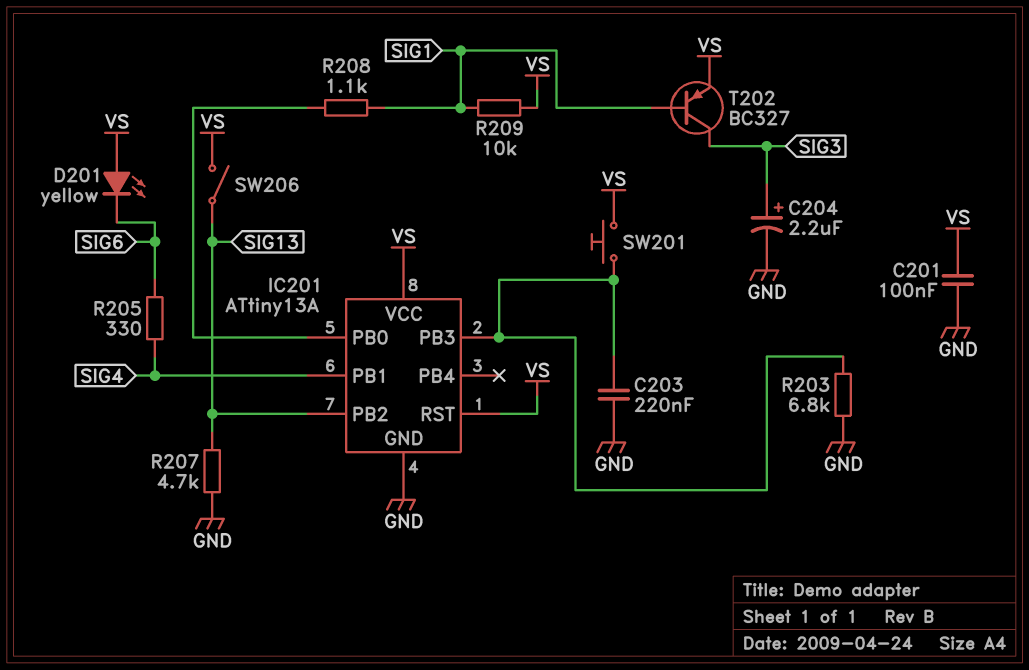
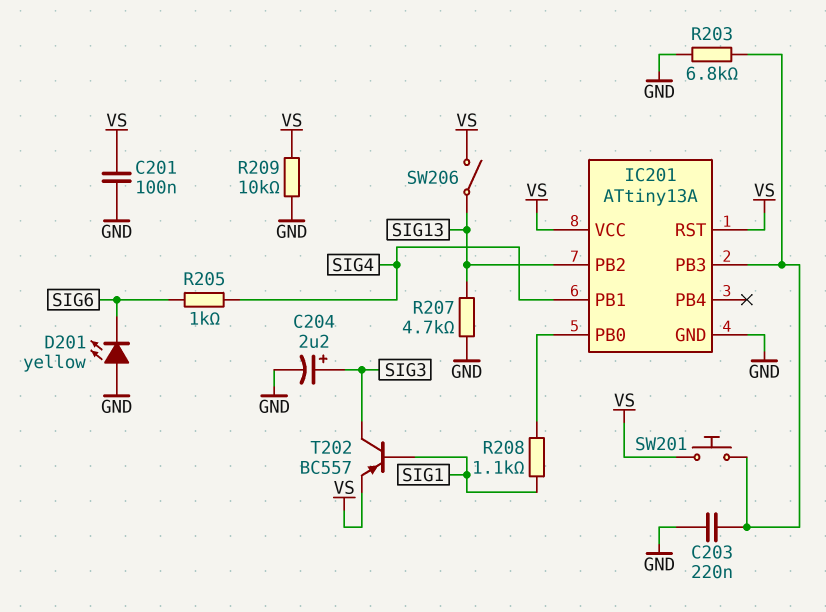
D201: LED yellow (A VS, K SIG6) -> LED yellow (A GND, K SIG6)
R205: 330 (SIG4, SIG6) -> 1k (SIG4, SIG6)
R209: 10k (SIG1, VS) -> 10k (GND, VS)
T202: PNP BC327 (B SIG1, C SIG3, E VS) -> PNP BC557 (B SIG1, C SIG3, E VS)

